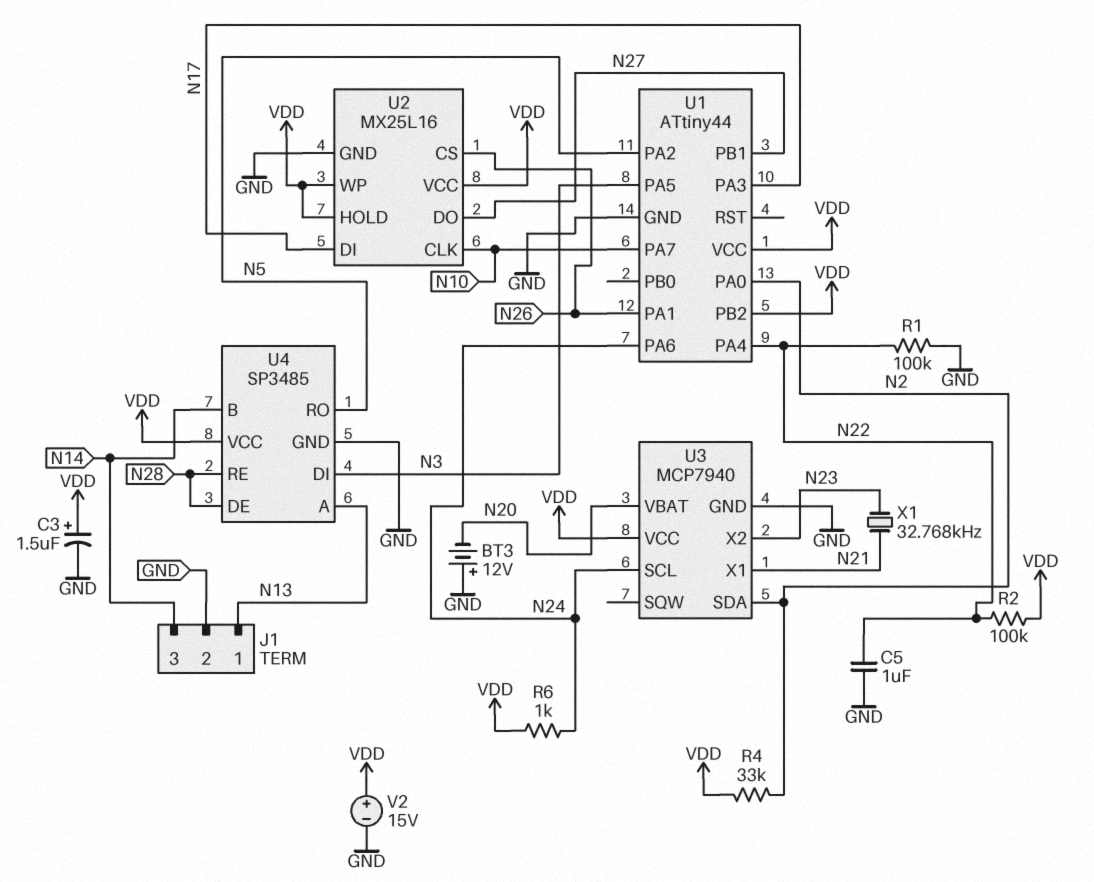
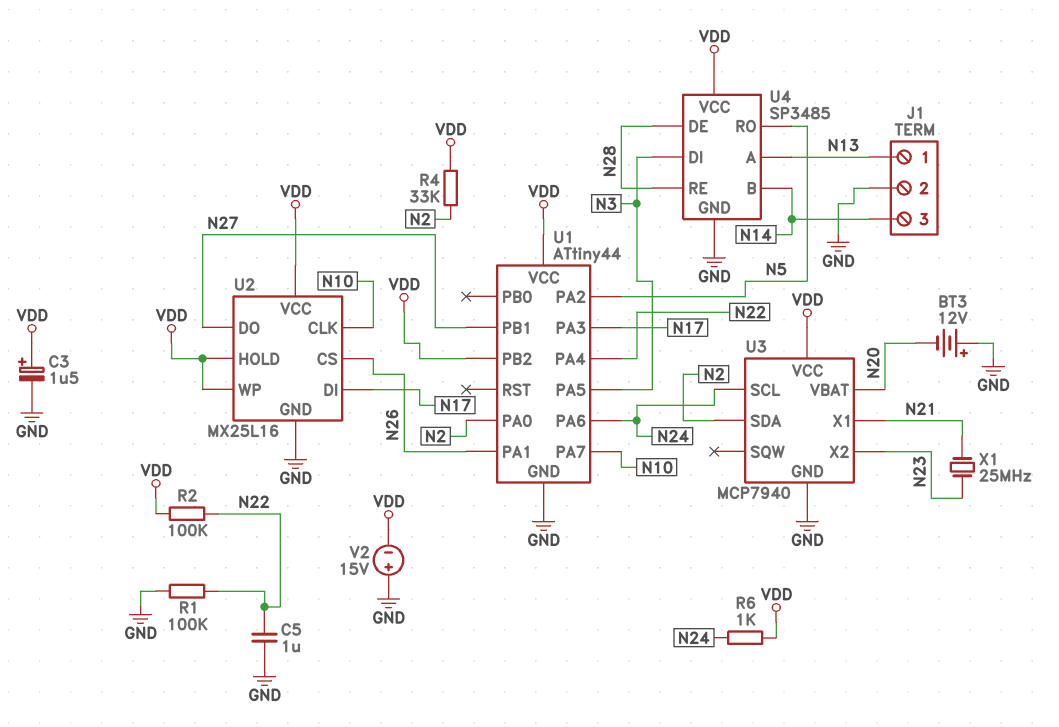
V2: 15V (plus VDD, minus GND) -> 15V (plus GND, minus VDD)
X1: 32.768kHz (N21, N23) -> 25MHz (N21, N23)

